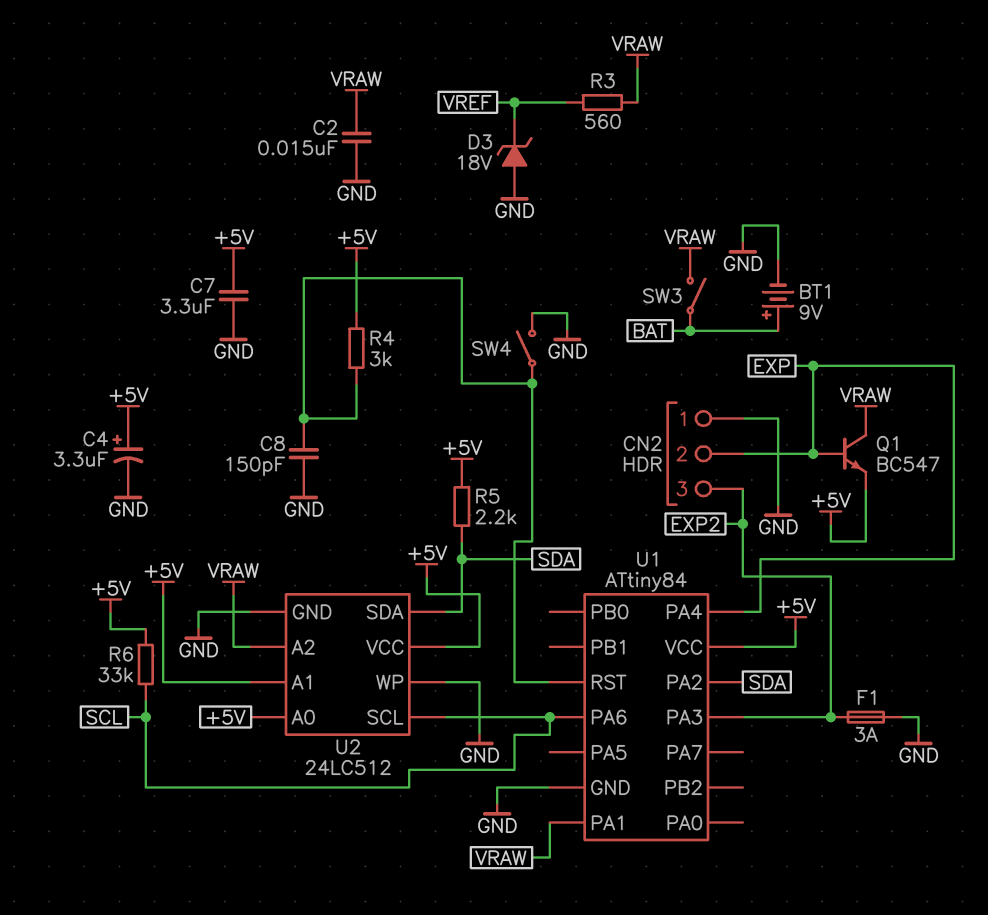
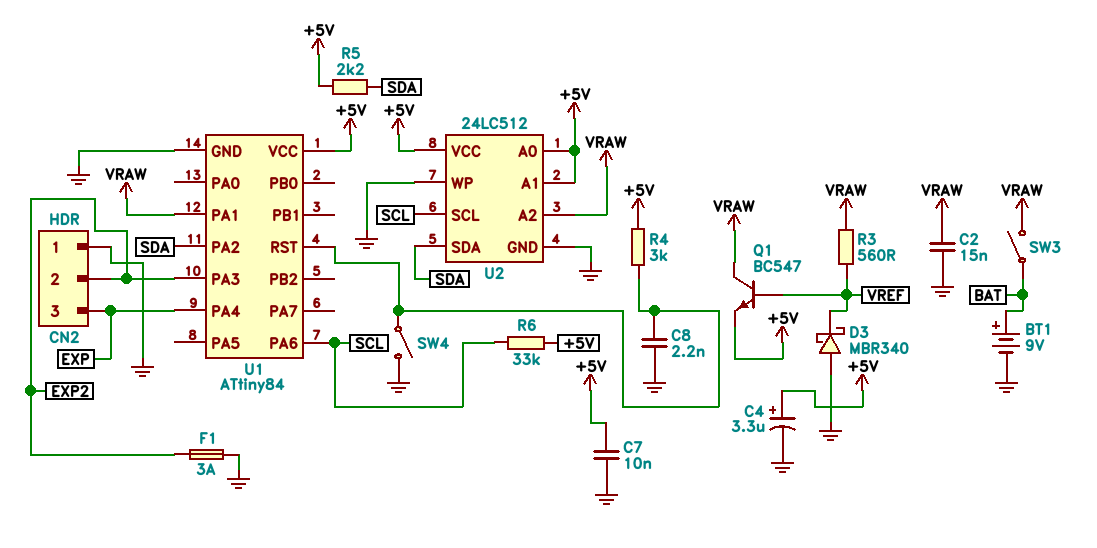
C7: 3.3uF (+5V, GND) -> 10nF (+5V, GND)
C8: 150pF (GND, U1/RST) -> 2.2nF (GND, U1/RST)
CN2 pin 2: EXP -> EXP2
CN2 pin 3: EXP2 -> EXP
D3: zener 18V (A GND, K VREF) -> schottky MBR340 (A GND, K VREF)
Q1: NPN BC547 (B EXP, C VRAW, E +5V) -> NPN BC547 (B VREF, C VRAW, E +5V)

